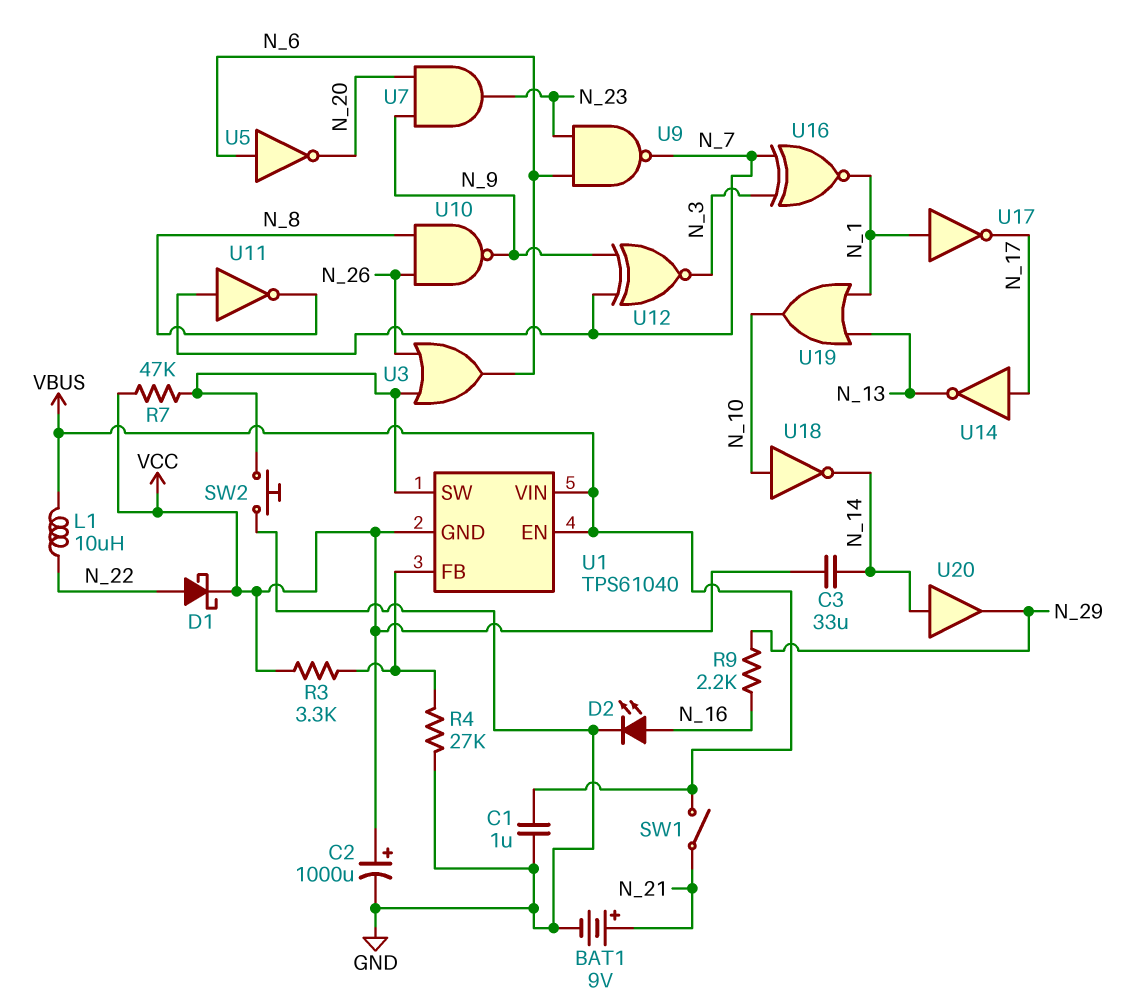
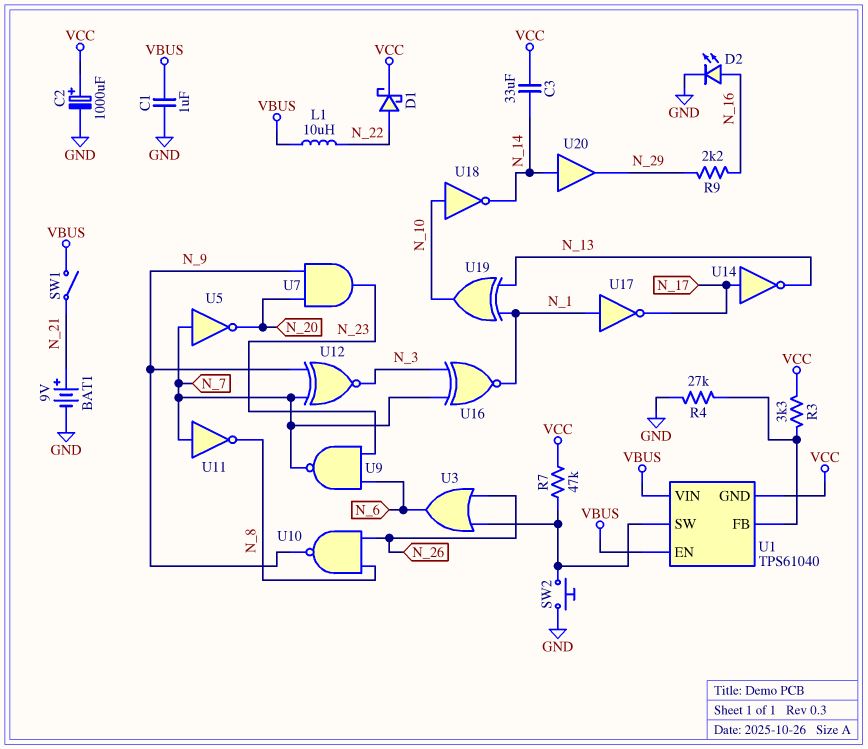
U5: NOT (in N_6, out N_20) -> NOT (in N_7, out N_20)
U19: OR (in N_1, in N_13, out N_10) -> XOR (in N_1, in N_13, out N_10)

